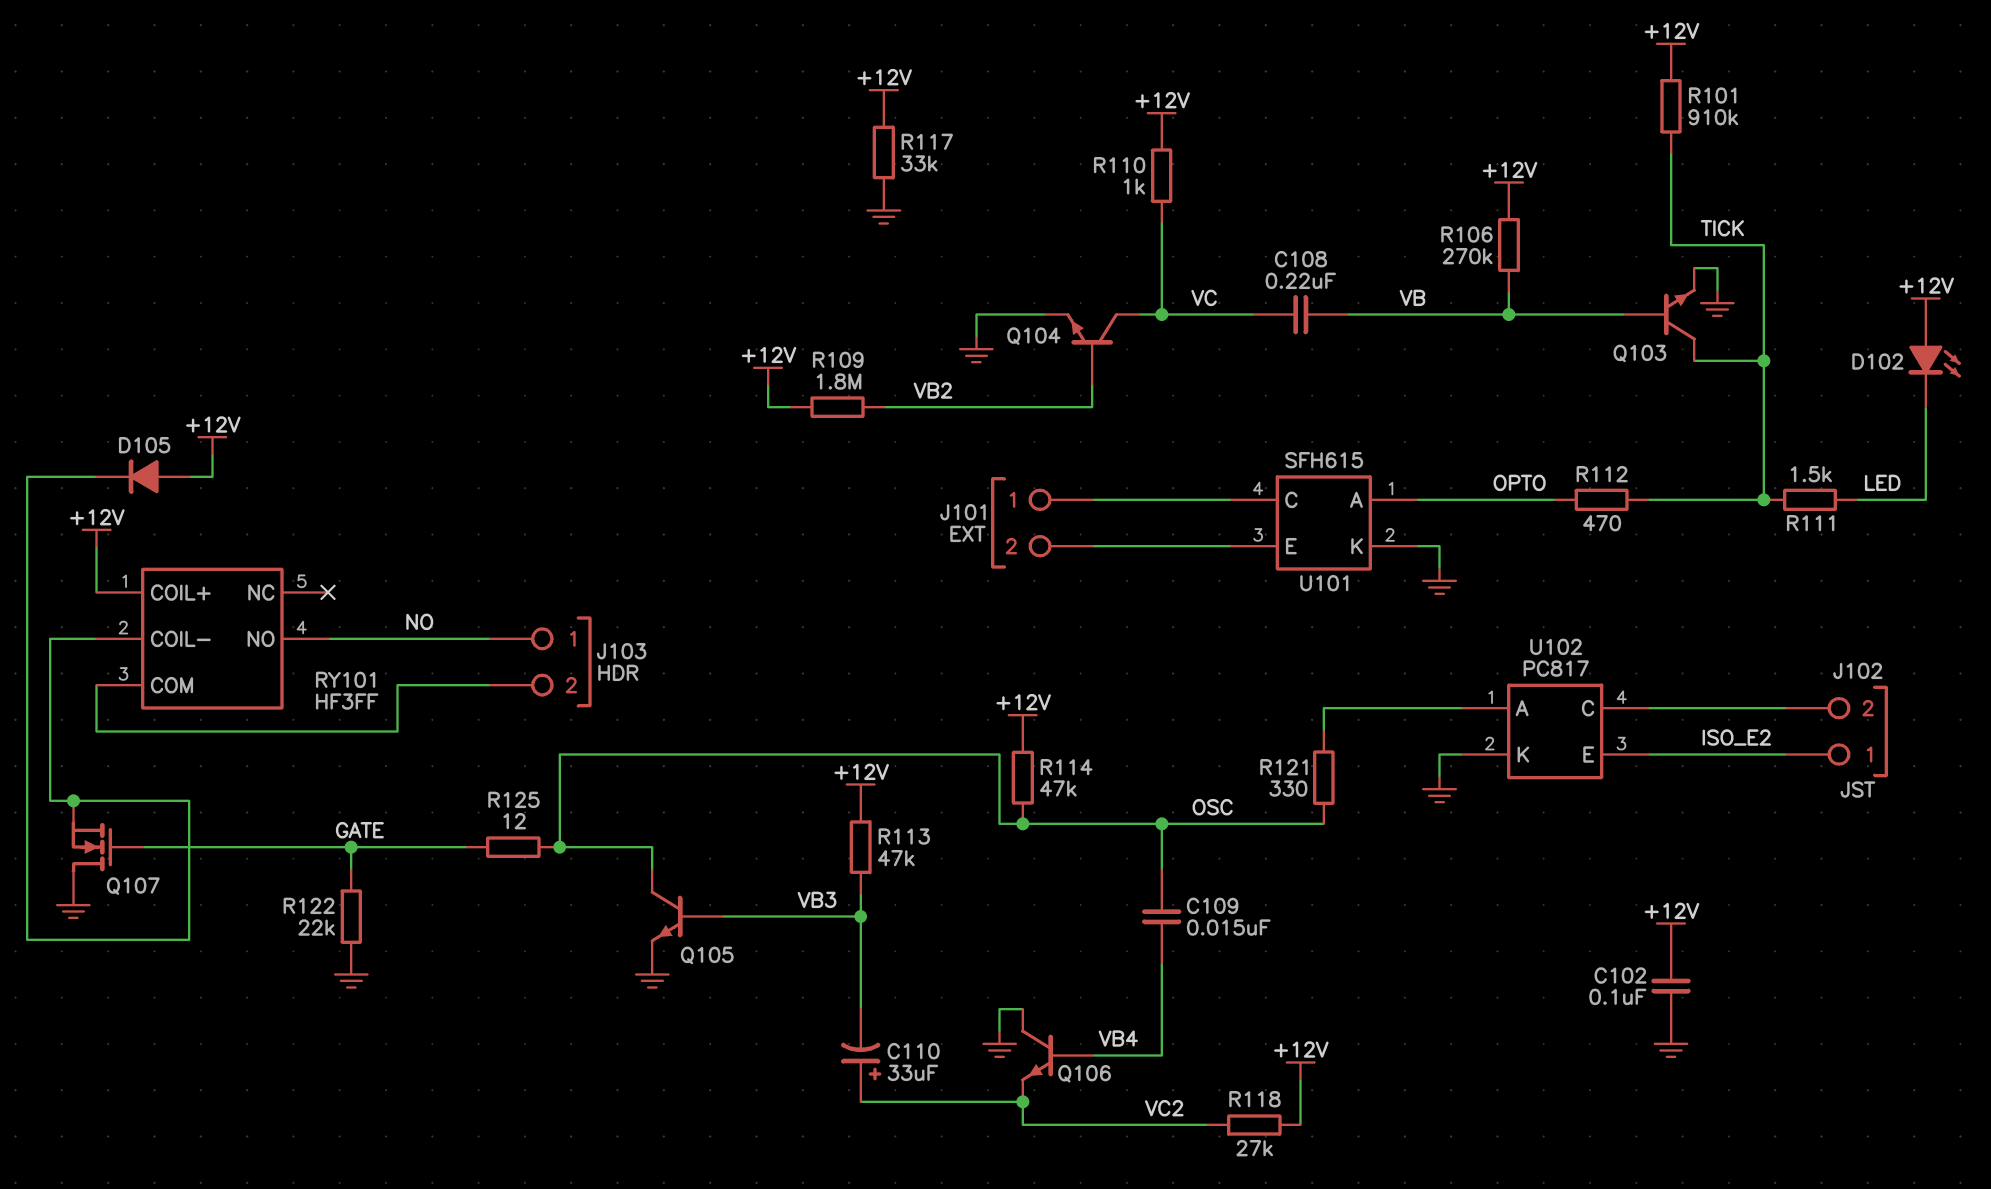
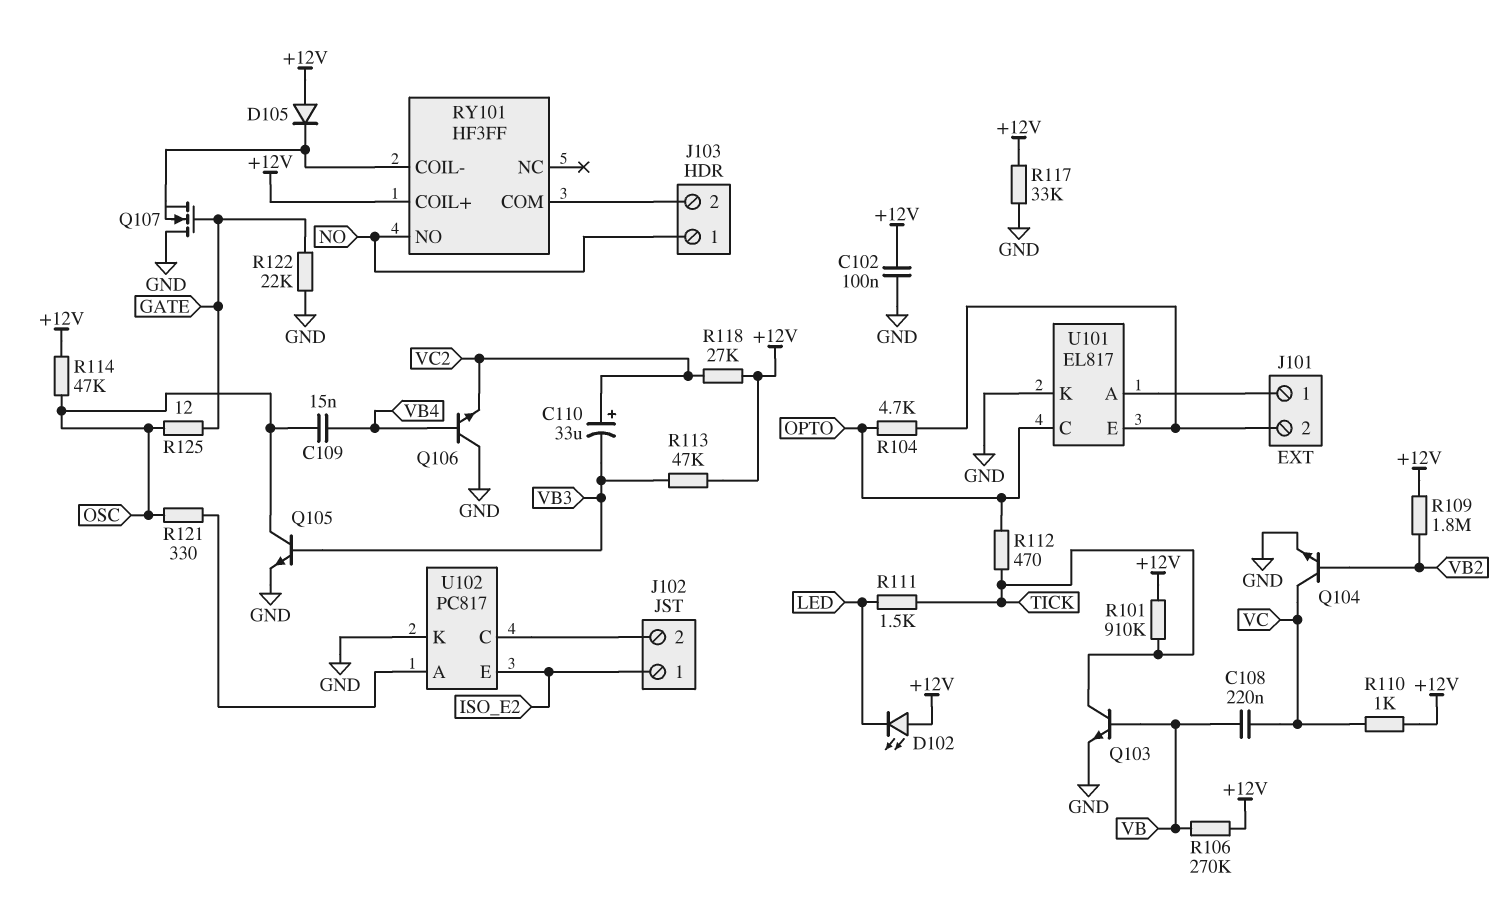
R104: none -> 4.7k (J101/2, OPTO)
U101: SFH615 -> EL817
U101 pin A: OPTO -> J101/1
U101 pin C: J101/1 -> OPTO

